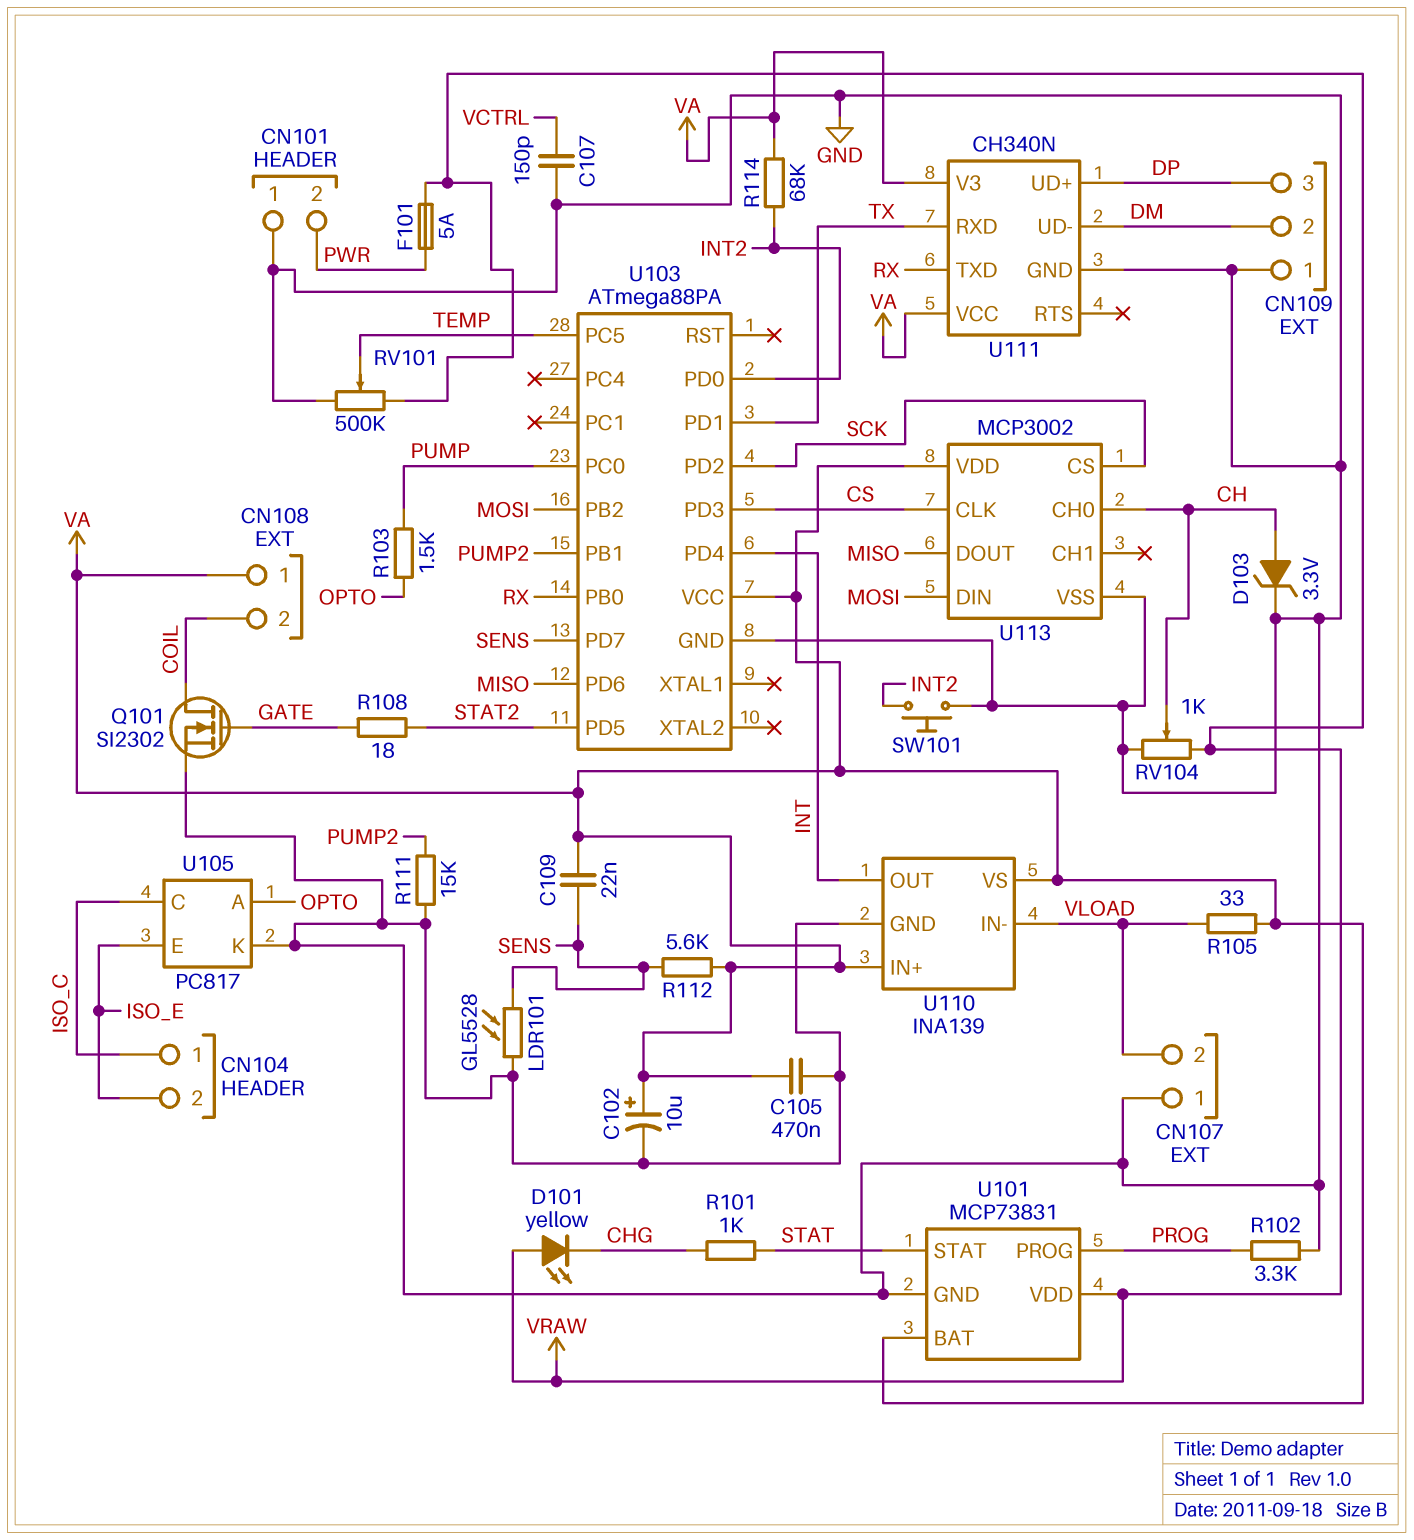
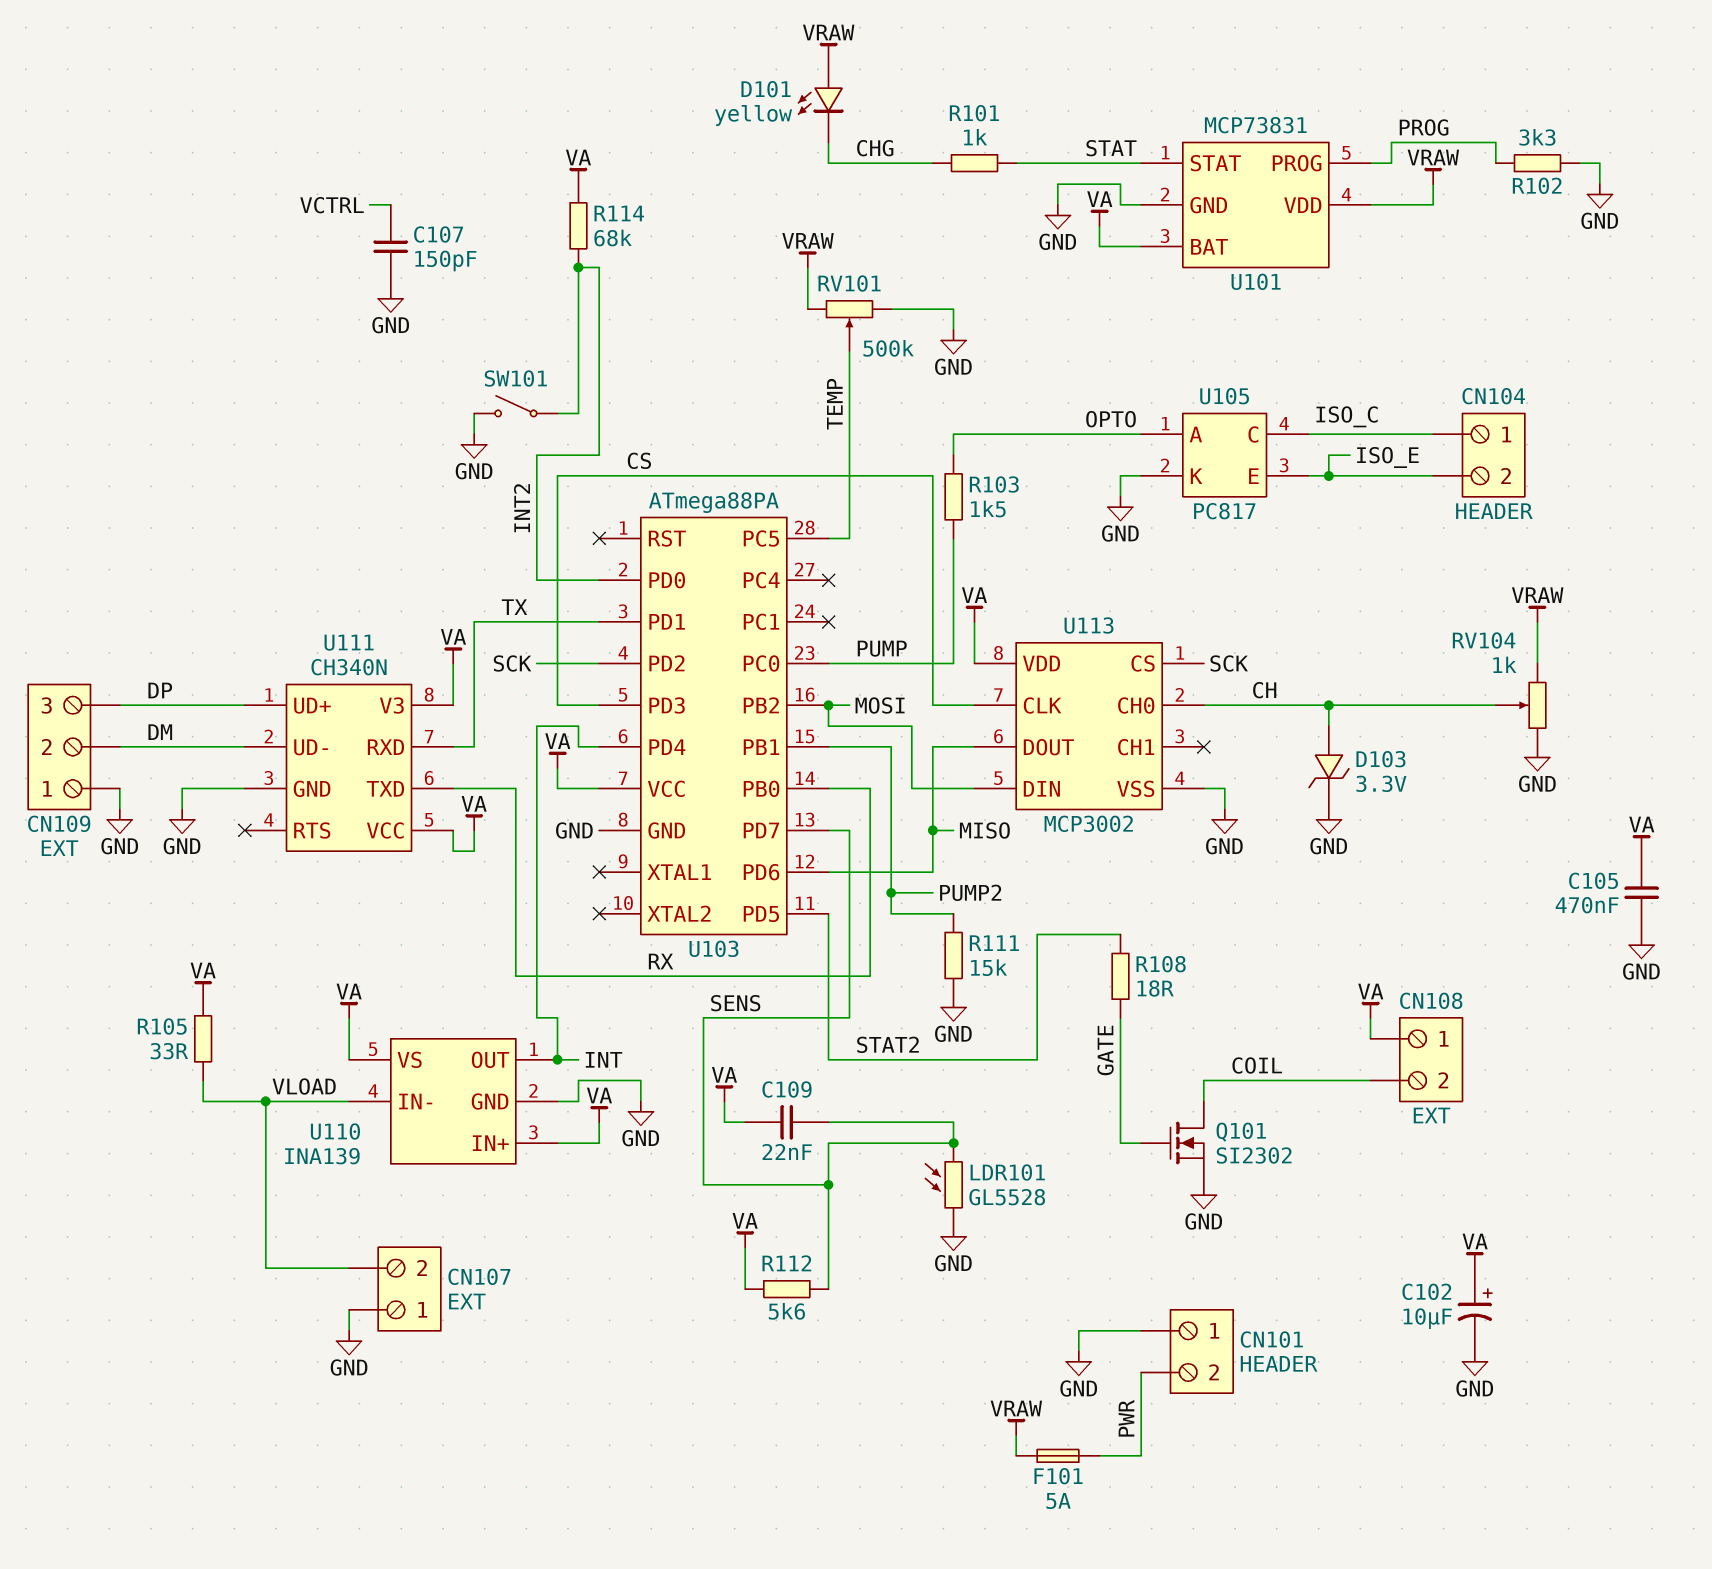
SW101: button (GND, INT2) -> switch (GND, INT2)

